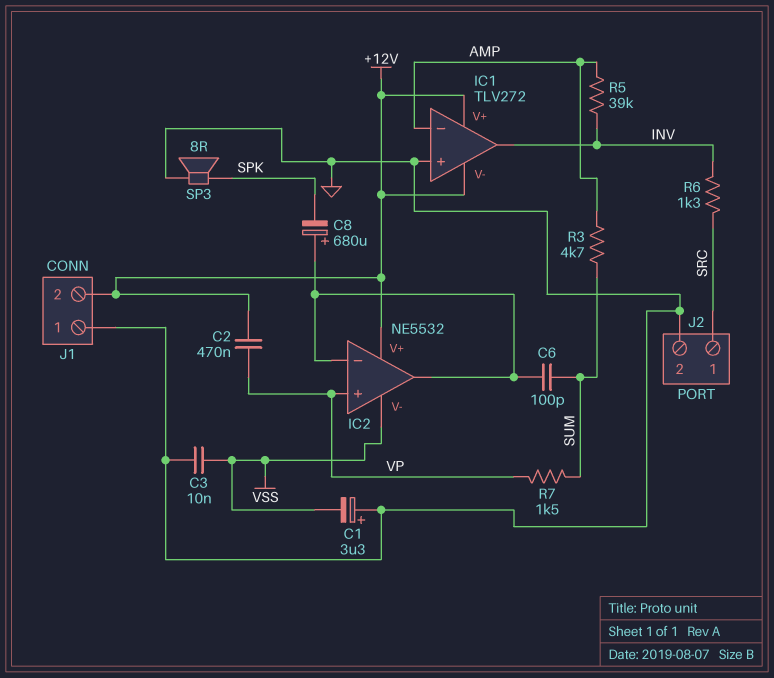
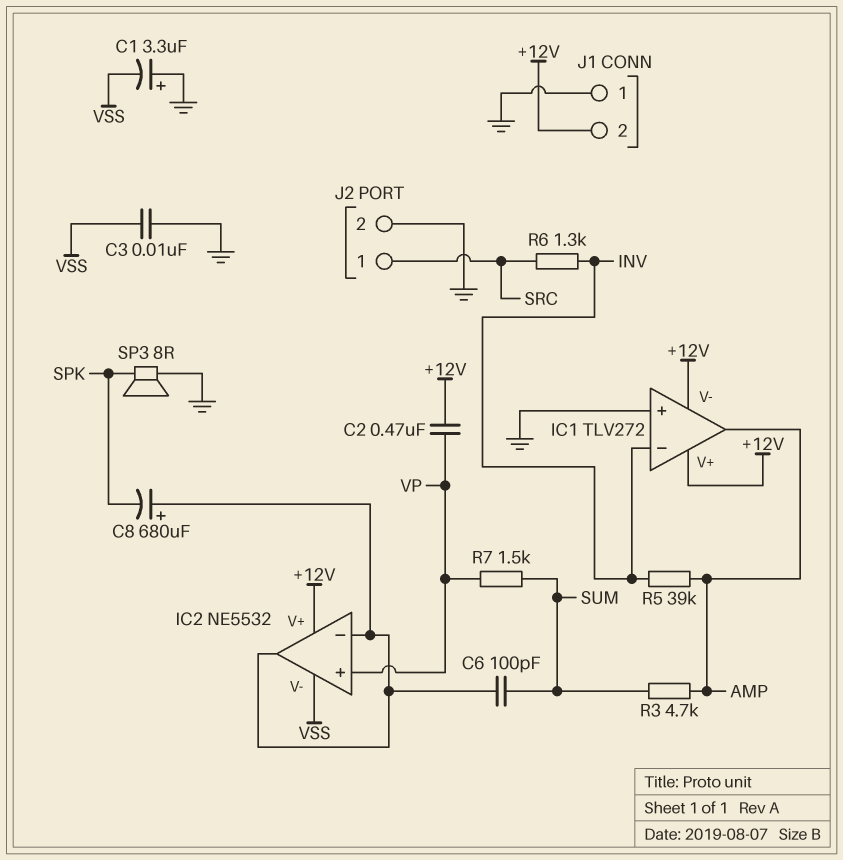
IC1 pin in-: AMP -> INV
IC1 pin out: INV -> AMP

